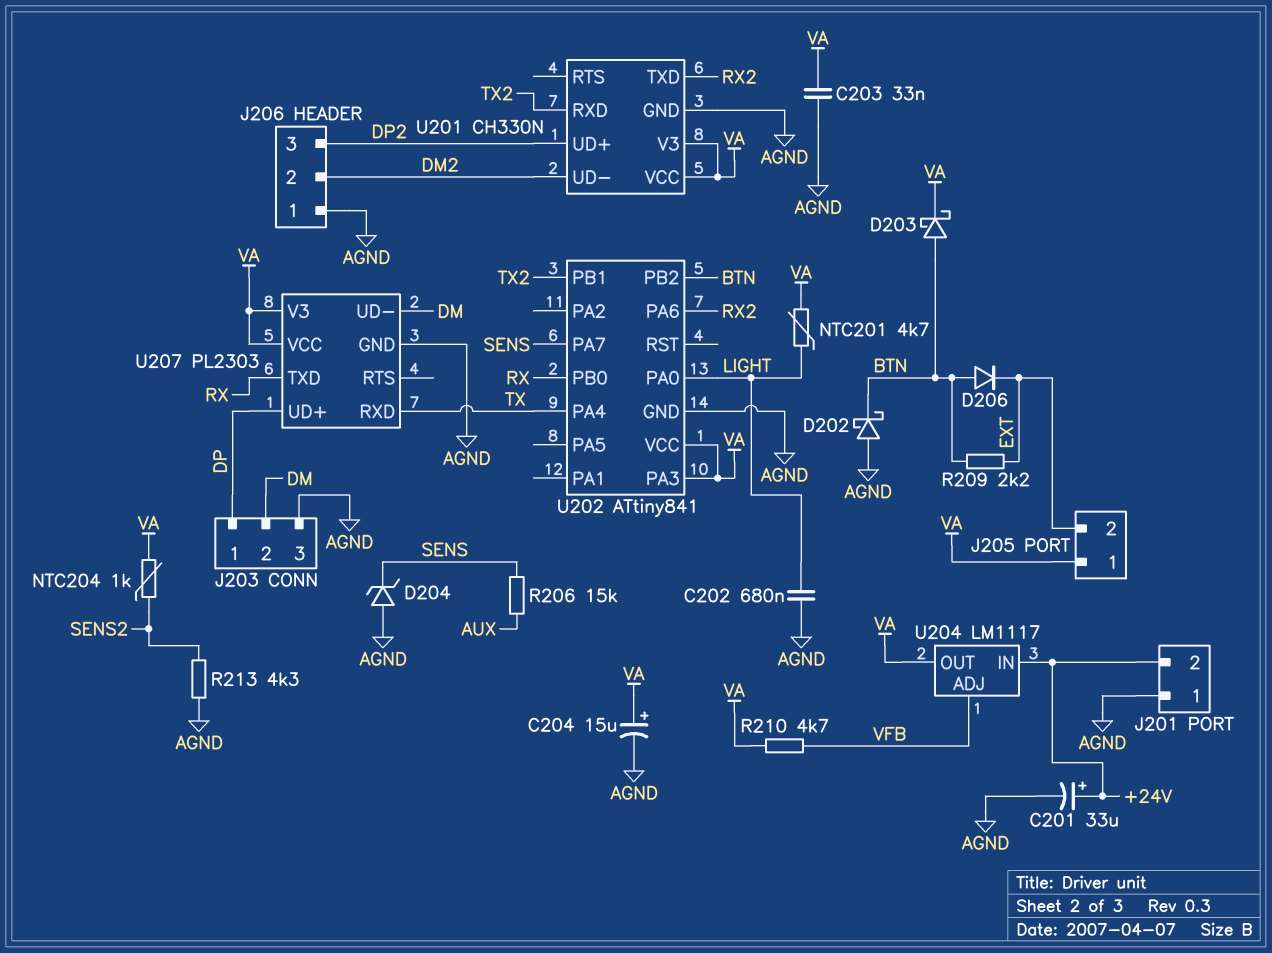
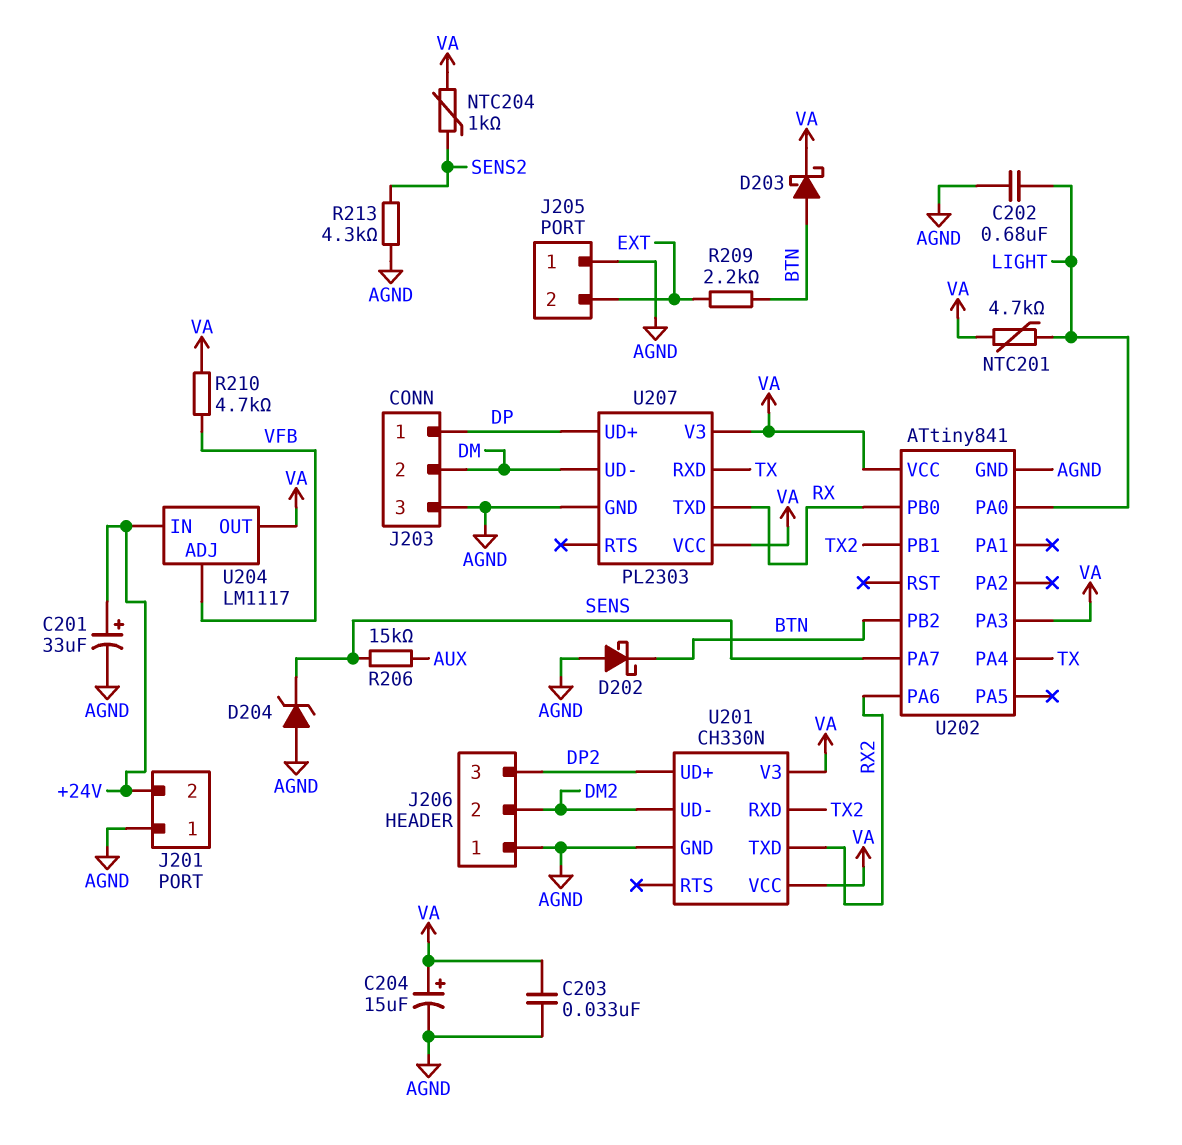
D206: diode (A BTN, K EXT) -> none
J205 pin 1: VA -> AGND

